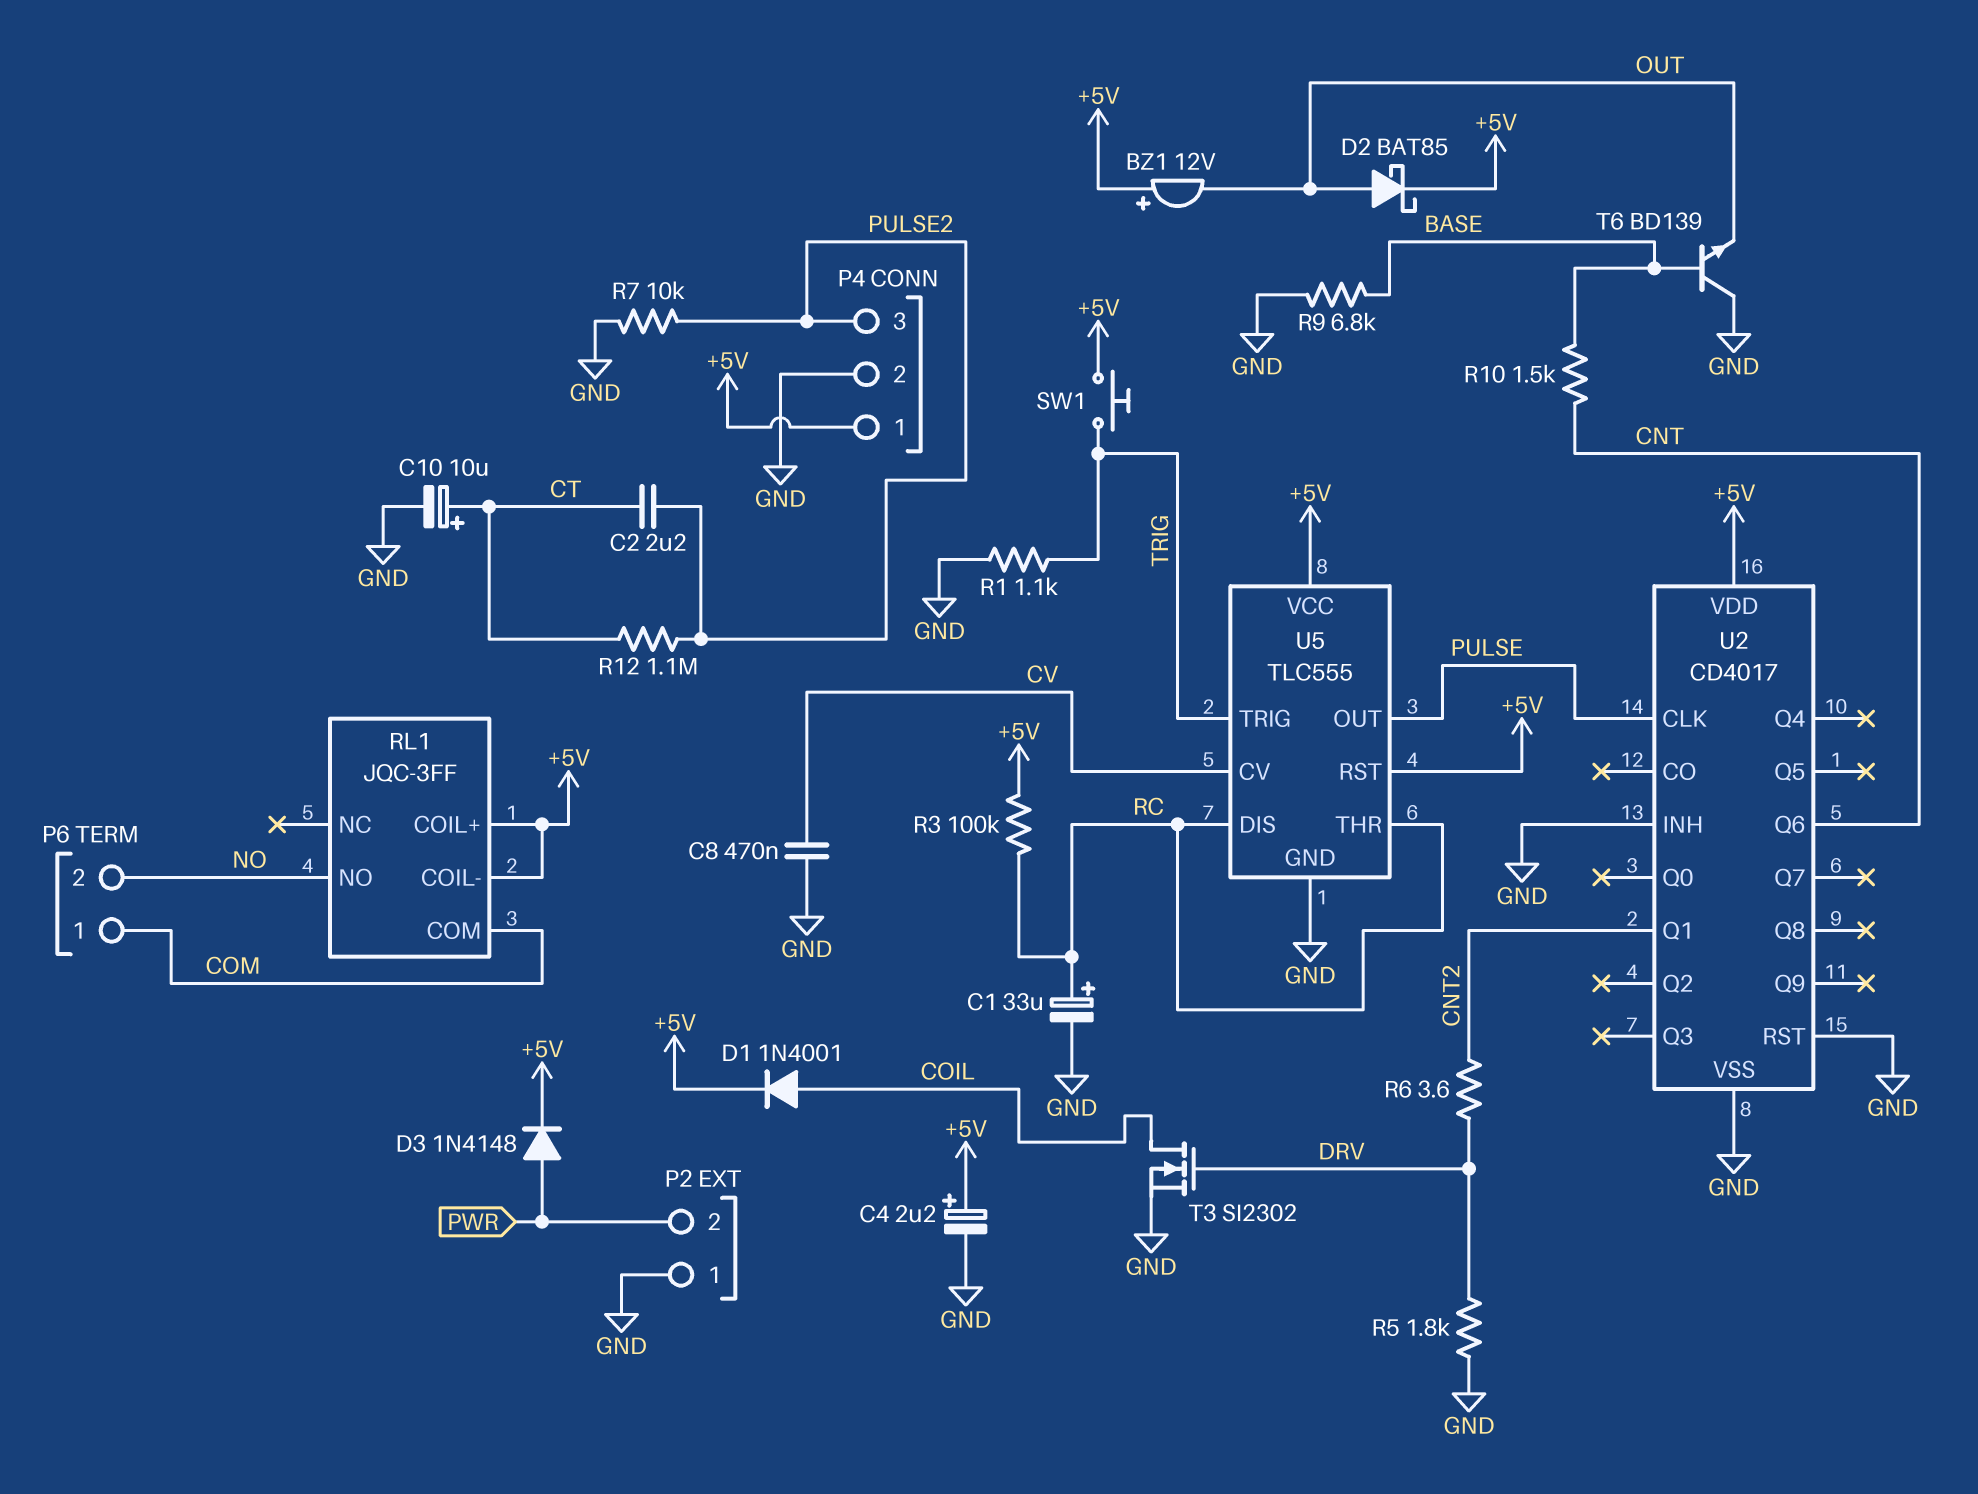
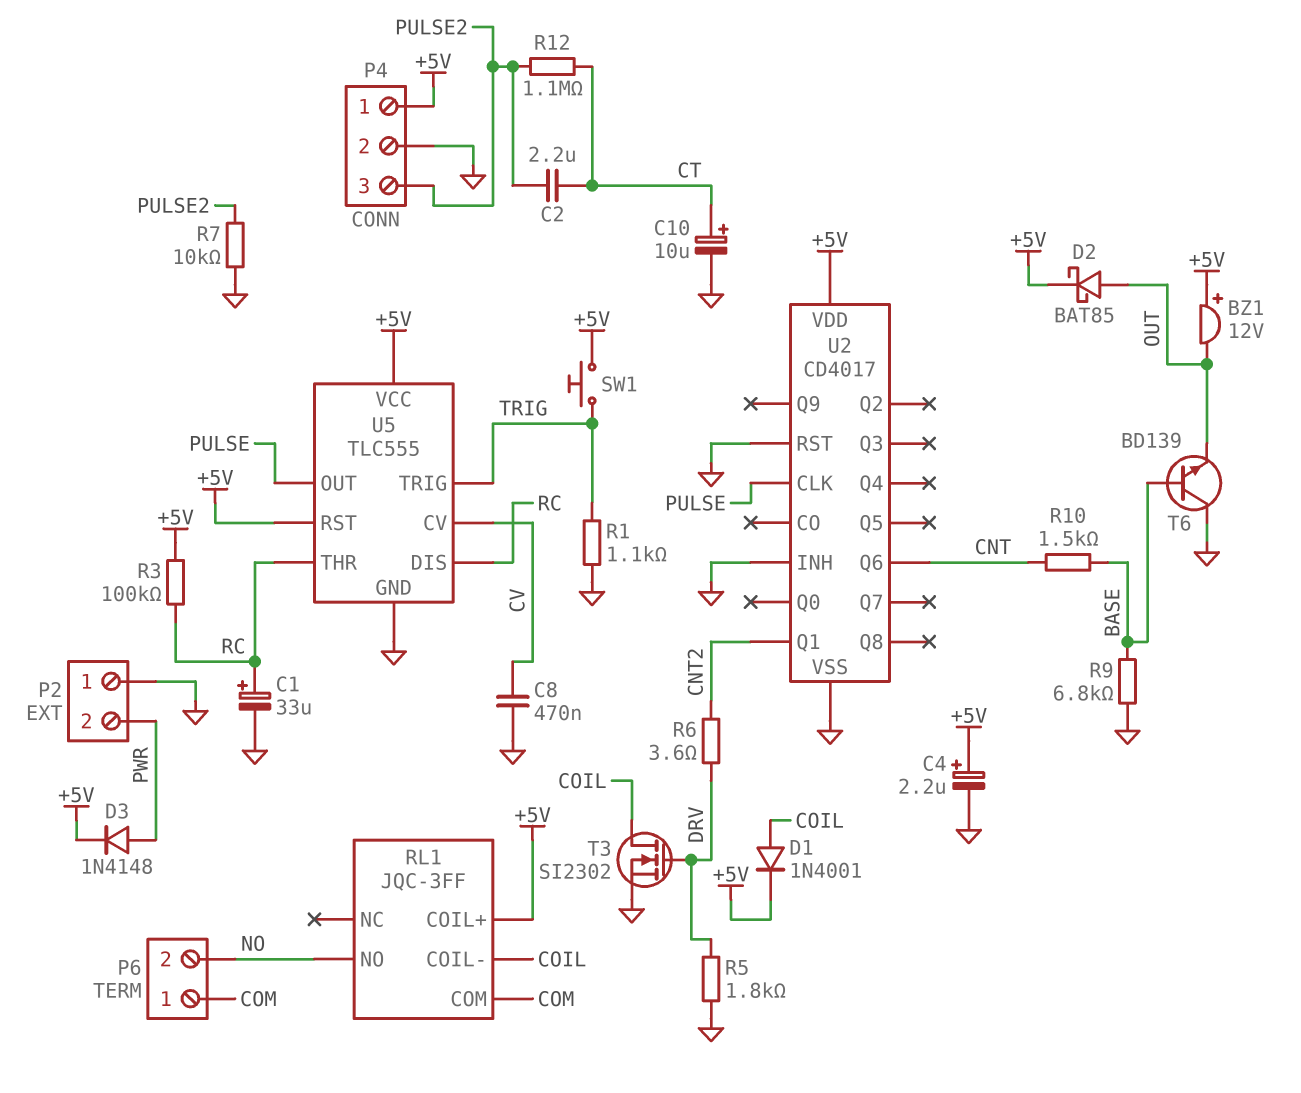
RL1 pin COIL-: +5V -> COIL

